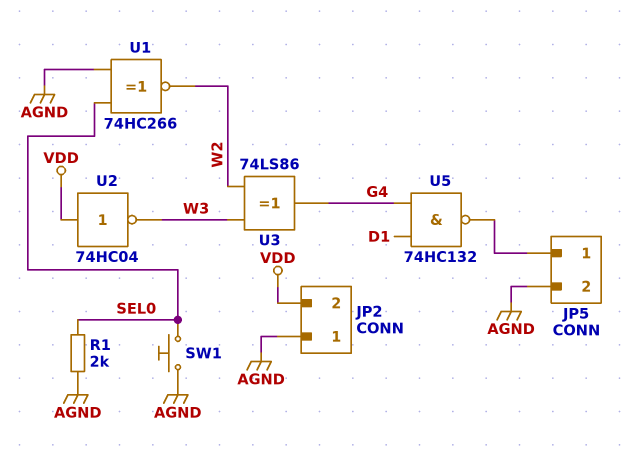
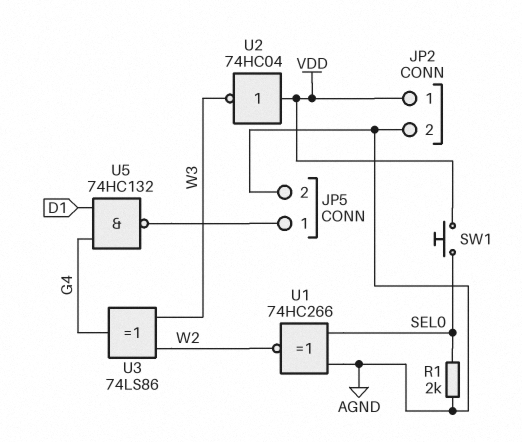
JP2 pin 1: AGND -> VDD
JP2 pin 2: VDD -> AGND
SW1: button (AGND, SEL0) -> button (SEL0, VDD)

